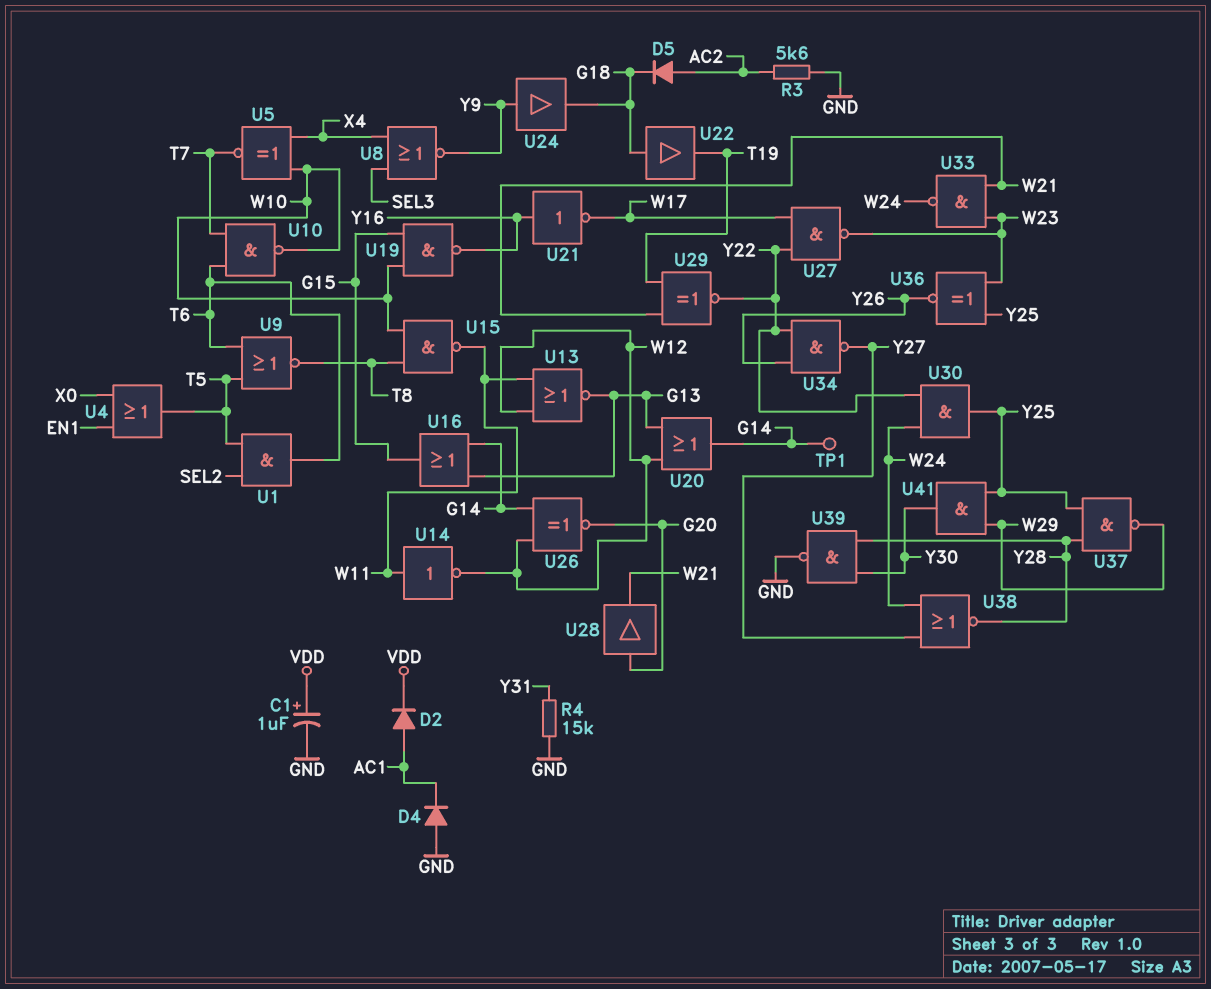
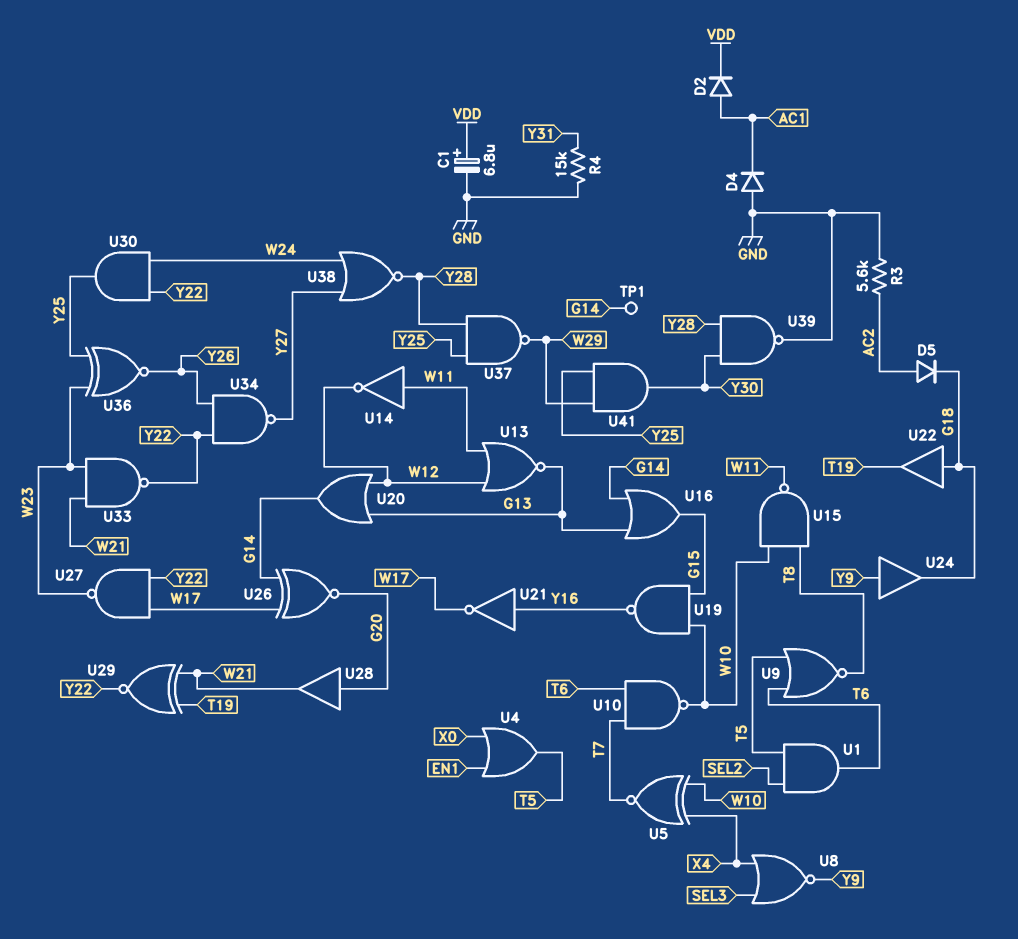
C1: 1uF (plus VDD, minus GND) -> 6.8uF (plus VDD, minus GND)
U26: XNOR (in G14, in W12, out G20) -> XNOR (in G14, in W17, out G20)
U33: NAND (in W21, in W23, out W24) -> NAND (in W21, in W23, out Y22)

